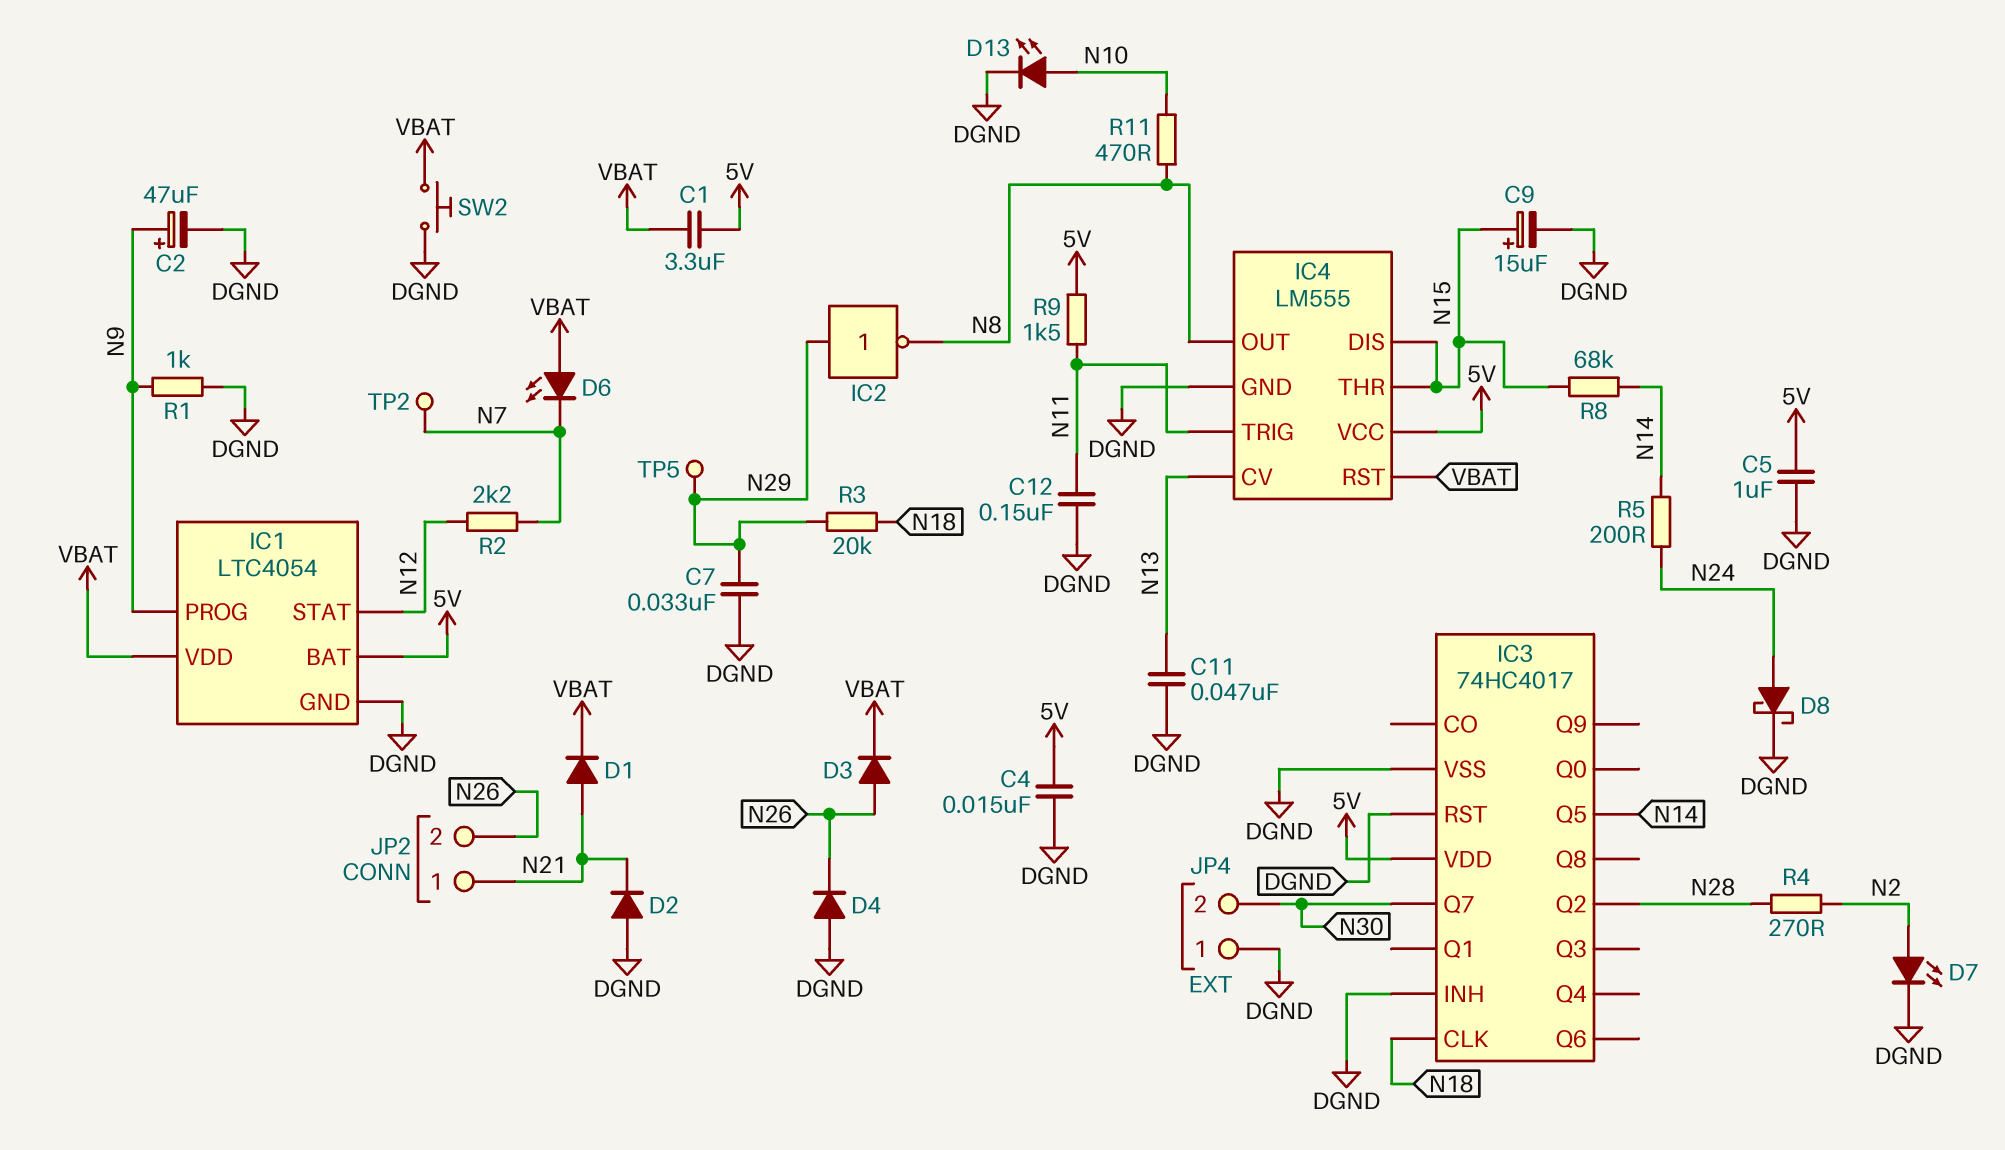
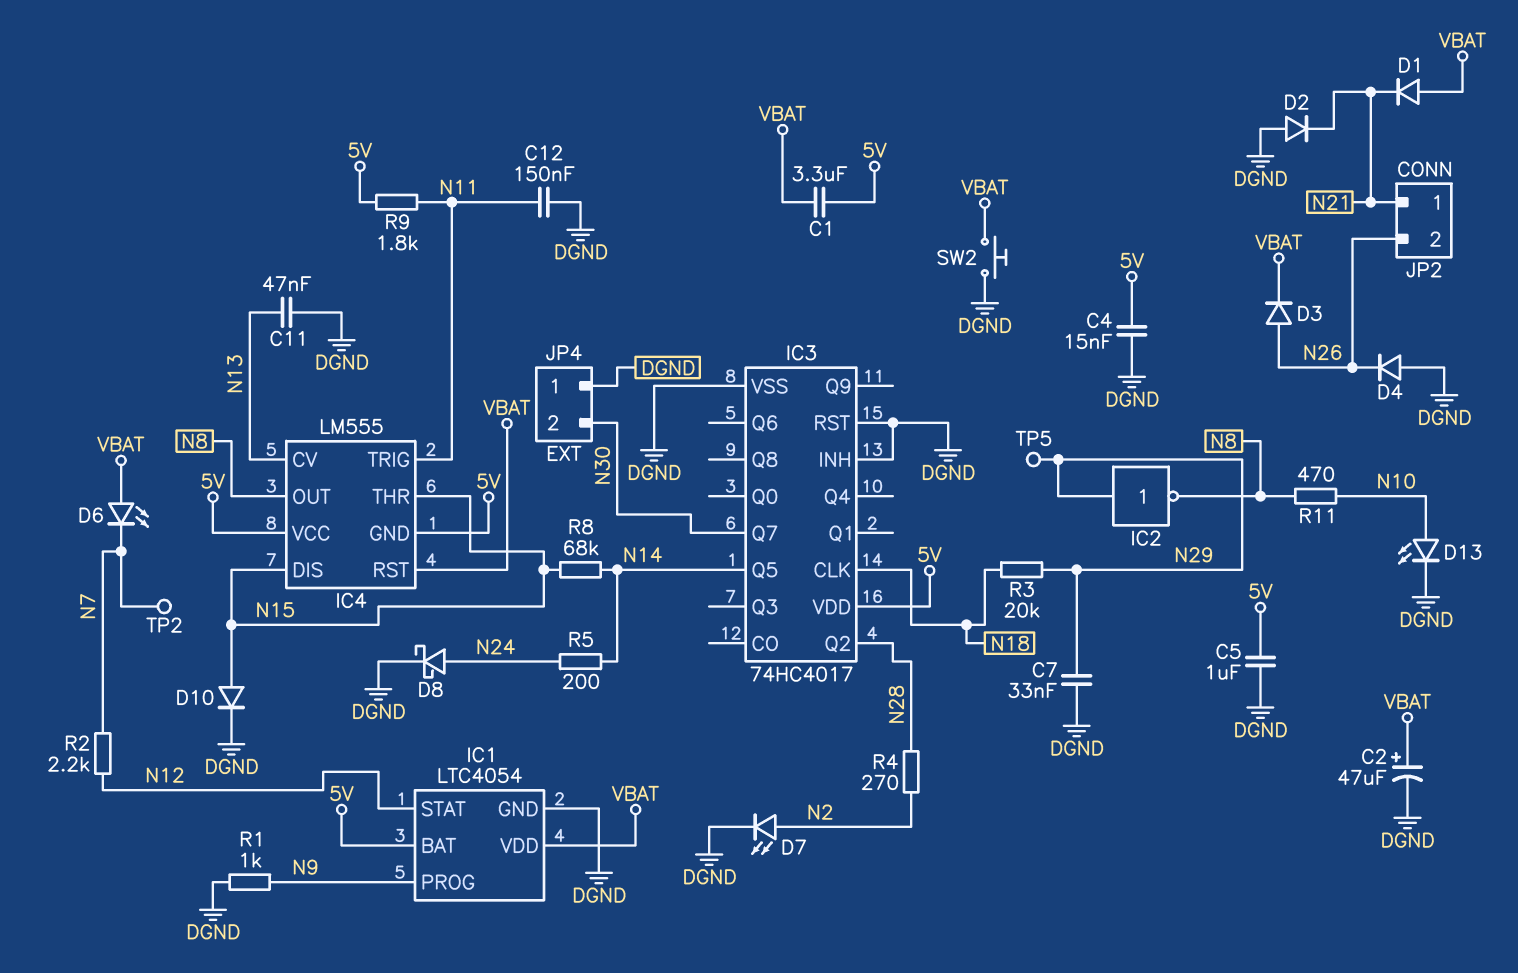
C2: 47uF (plus N9, minus DGND) -> 47uF (plus VBAT, minus DGND)
C9: 15uF (plus N15, minus DGND) -> none
D1: diode (A N21, K VBAT) -> diode (A VBAT, K N21)
D10: none -> diode (A N15, K DGND)
IC4 pin GND: DGND -> 5V
R9: 1.5k (5V, N11) -> 1.8k (5V, N11)

